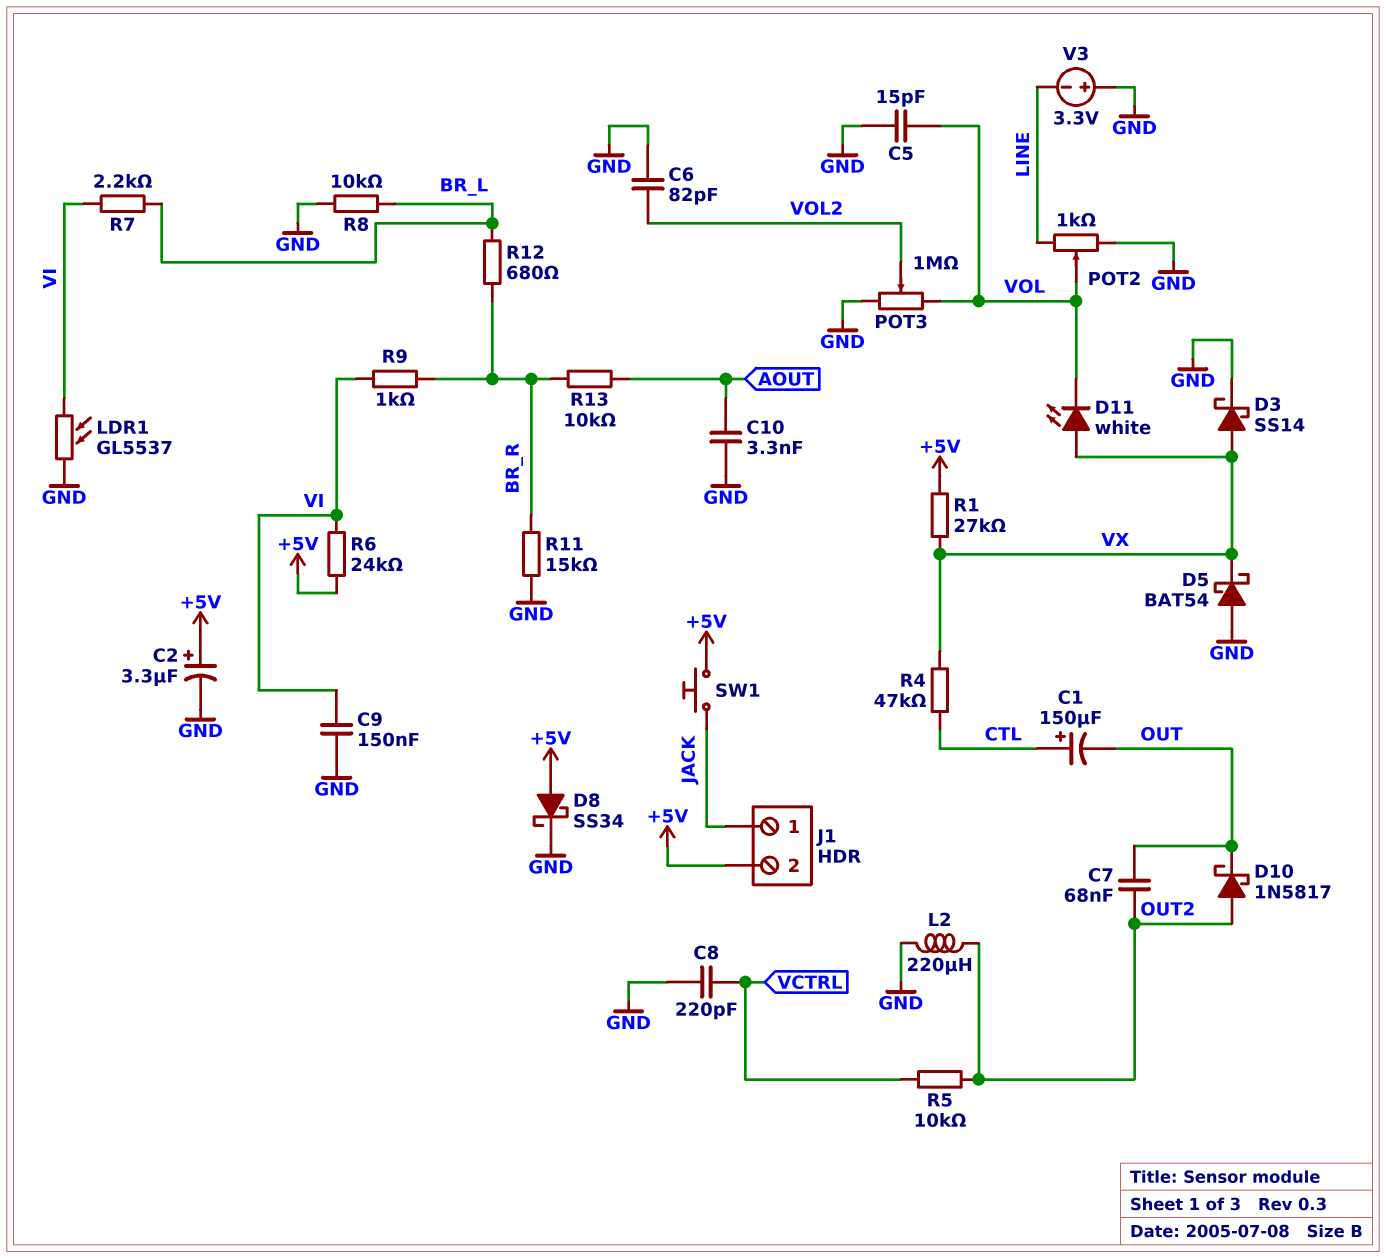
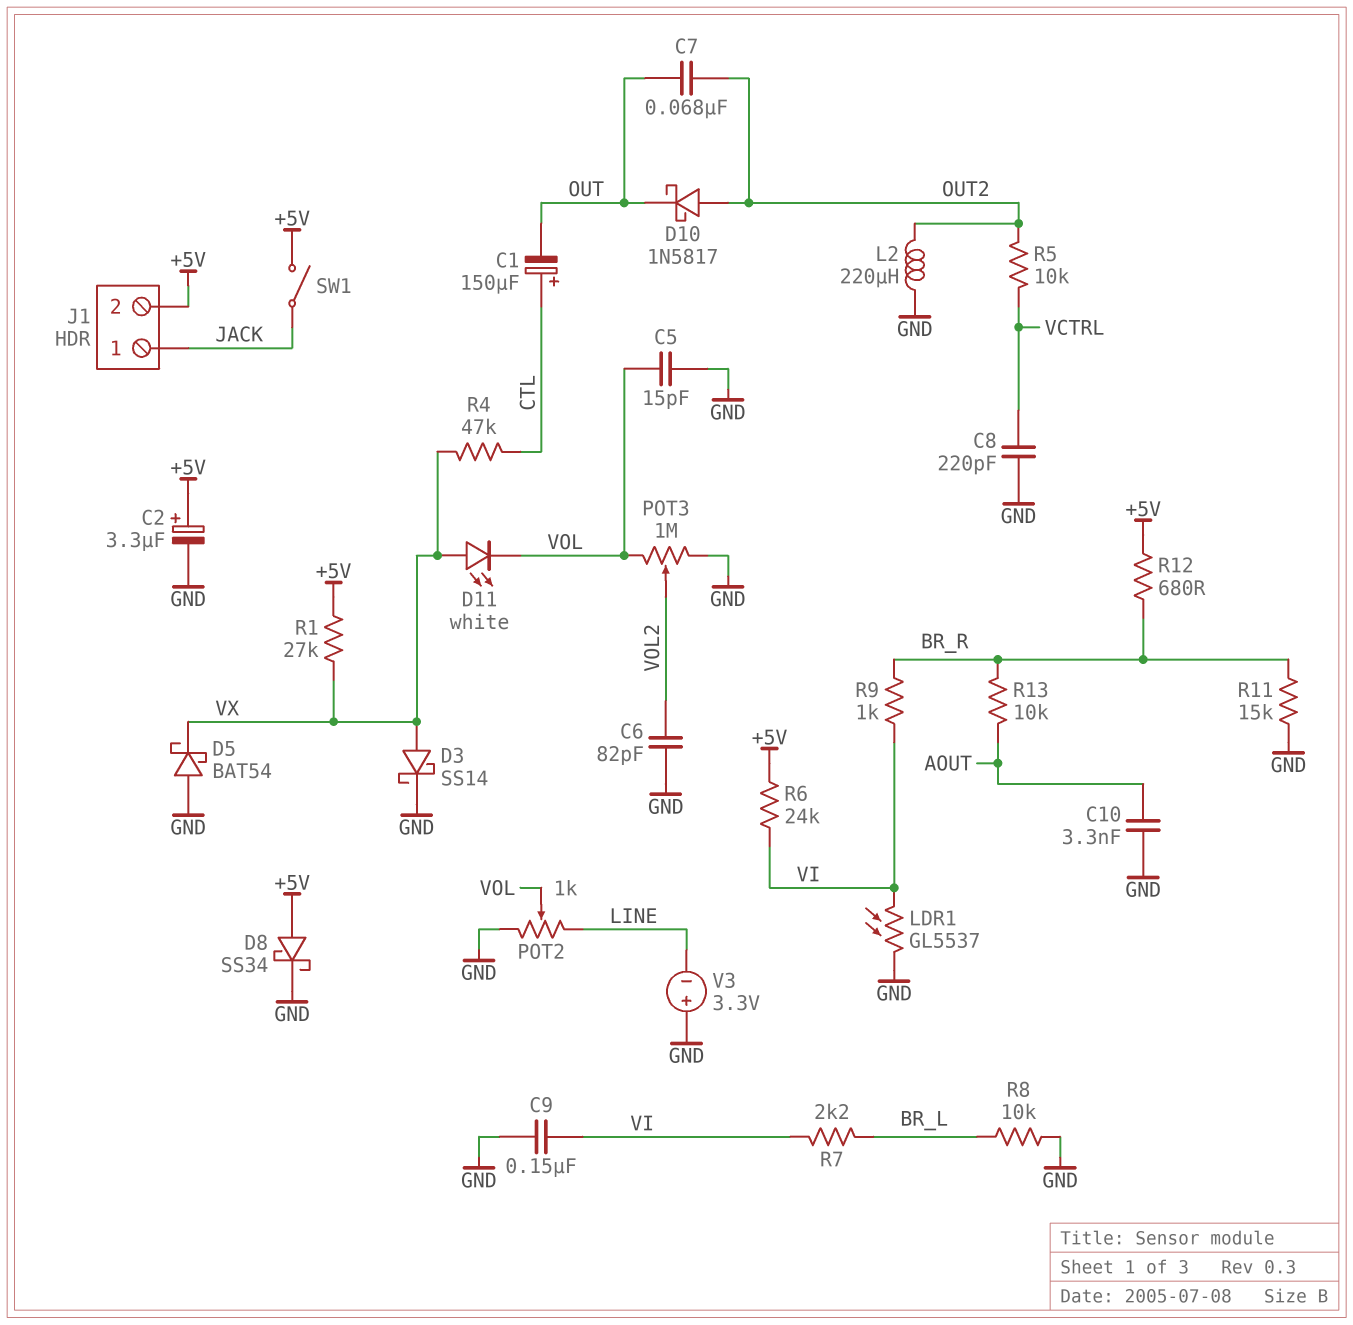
R12: 680 (BR_L, BR_R) -> 680 (+5V, BR_R)
SW1: button (+5V, JACK) -> switch (+5V, JACK)

